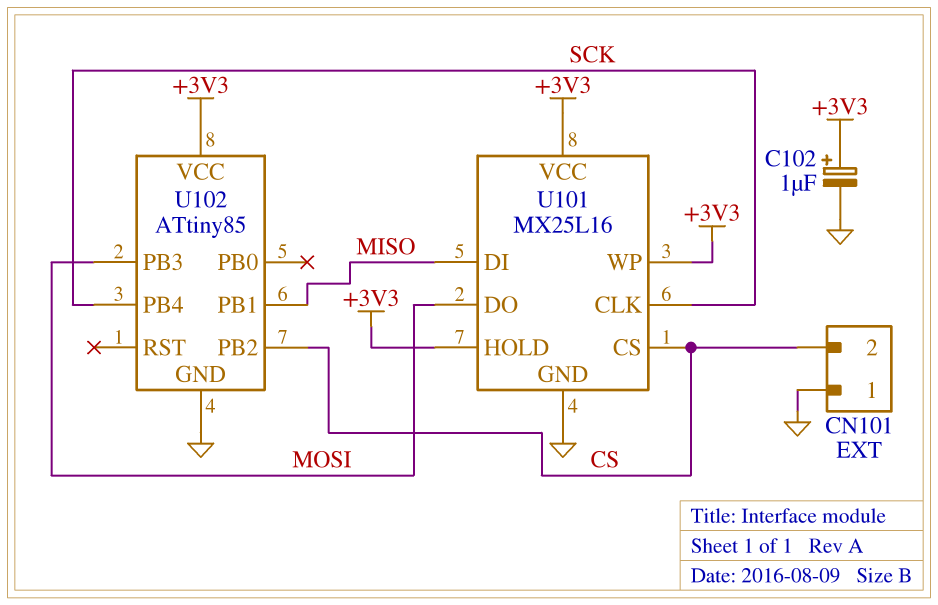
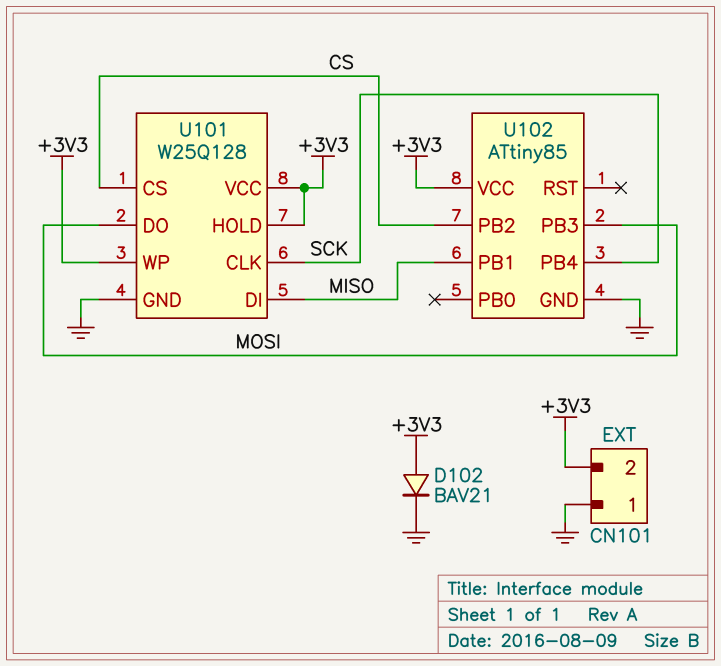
C102: 1uF (plus +3V3, minus GND) -> none
CN101 pin 2: CS -> +3V3
D102: none -> diode BAV21 (A +3V3, K GND)
U101: MX25L16 -> W25Q128

